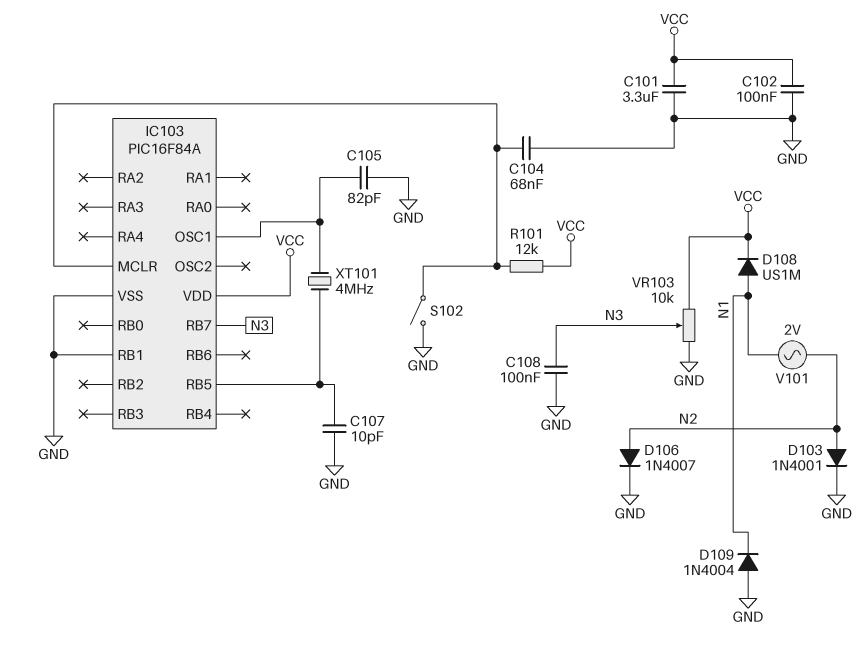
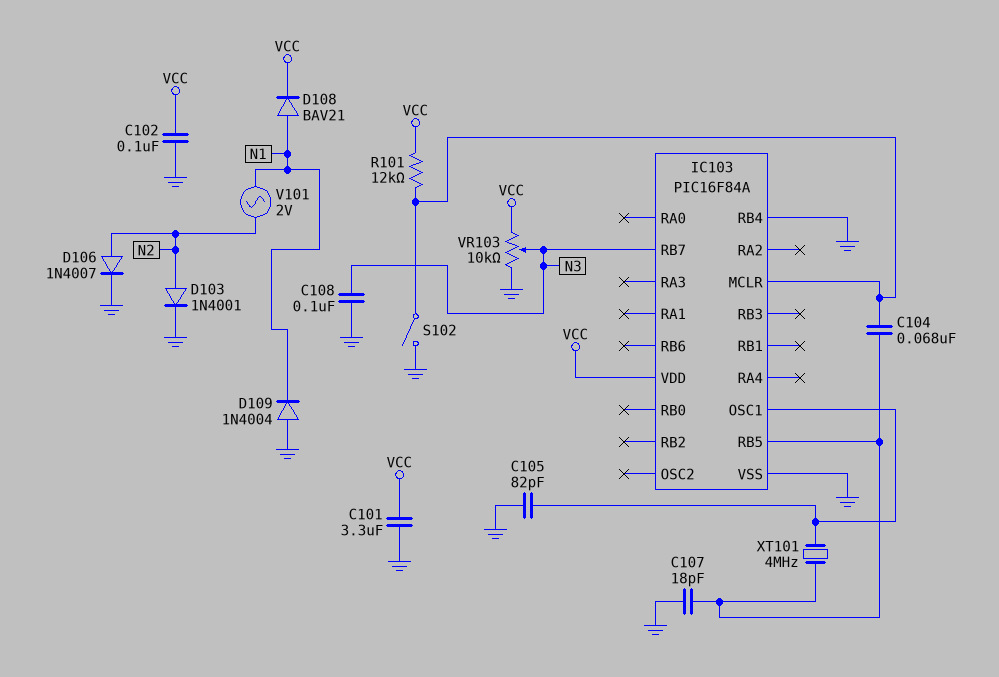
C104: 68nF (GND, IC103/MCLR) -> 68nF (IC103/MCLR, IC103/RB5)
C107: 10pF (GND, IC103/RB5) -> 18pF (GND, IC103/RB5)
D108: diode US1M (A N1, K VCC) -> diode BAV21 (A N1, K VCC)
IC103 pin RB1: GND -> none
IC103 pin RB4: none -> GND

